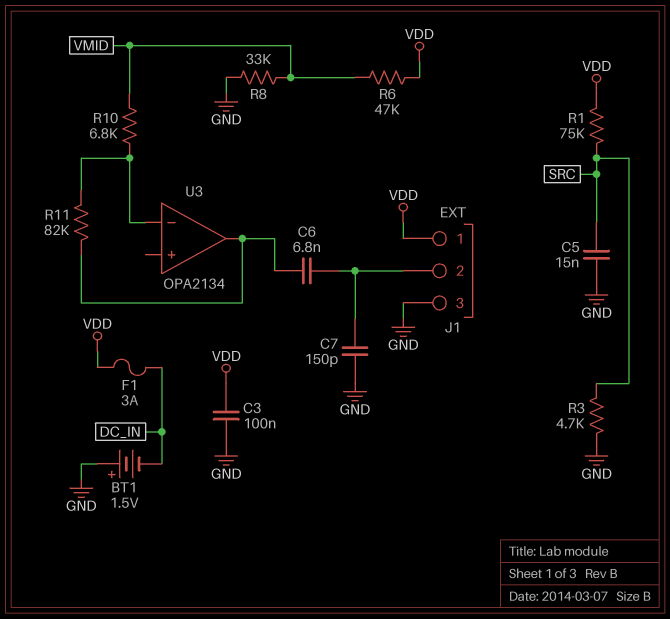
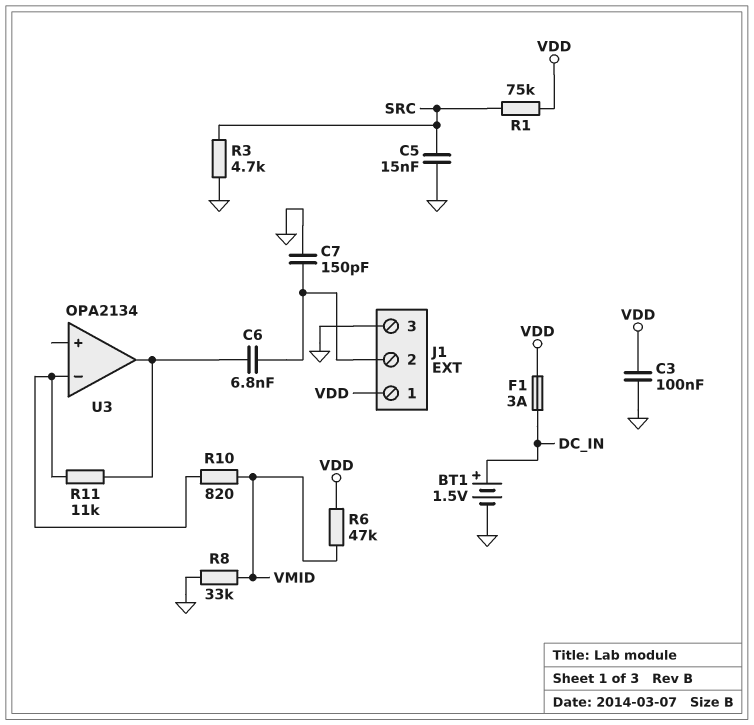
BT1: 1.5V (plus GND, minus DC_IN) -> 1.5V (plus DC_IN, minus GND)
R10: 6.8k (U3/in-, VMID) -> 820 (U3/in-, VMID)
R11: 82k (U3/in-, U3/out) -> 11k (U3/in-, U3/out)

